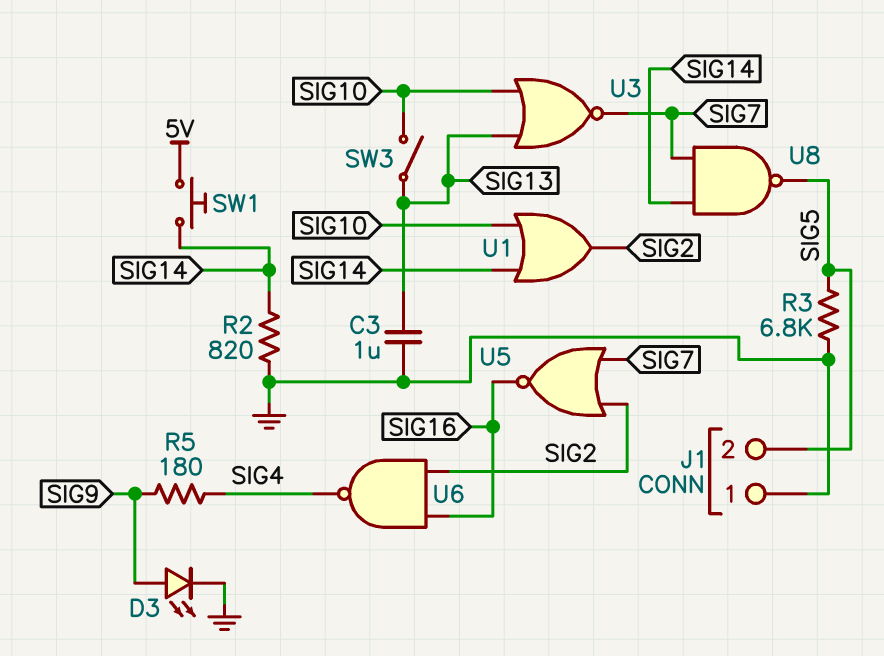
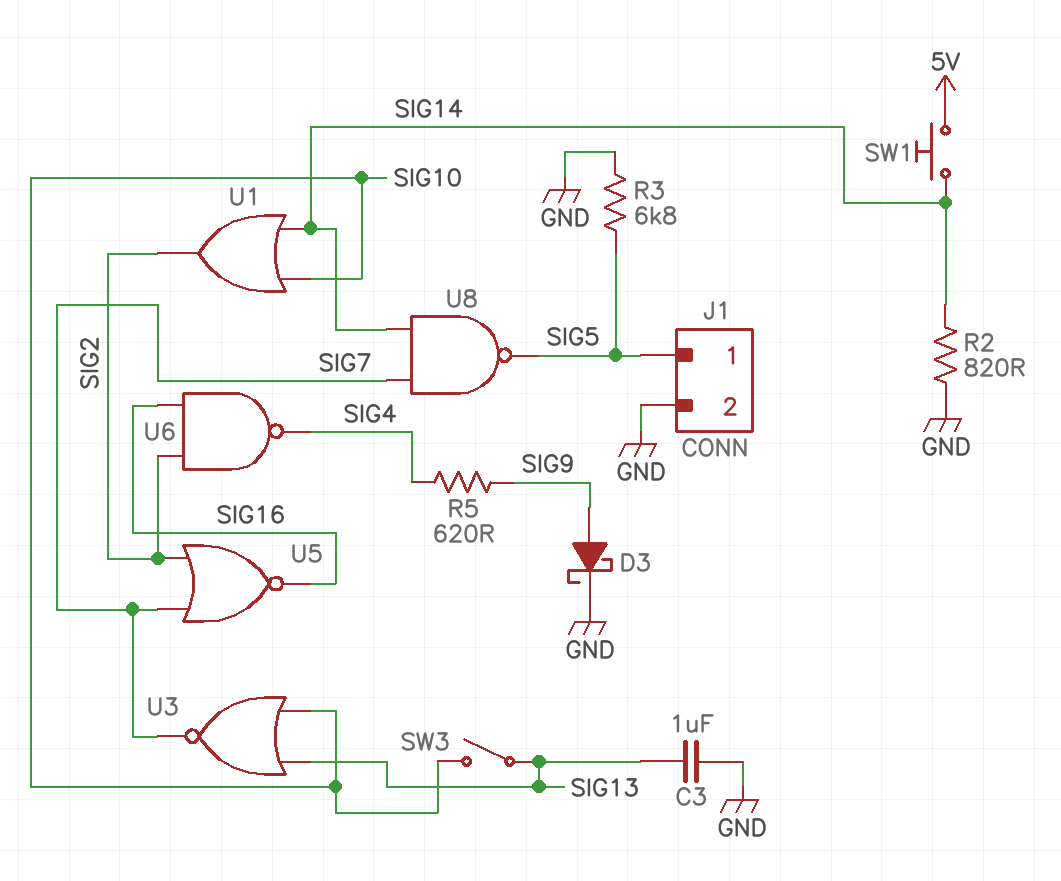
D3: LED (A SIG9, K GND) -> schottky (A SIG9, K GND)
J1 pin 1: GND -> SIG5
J1 pin 2: SIG5 -> GND
R5: 180 (SIG4, SIG9) -> 620 (SIG4, SIG9)

